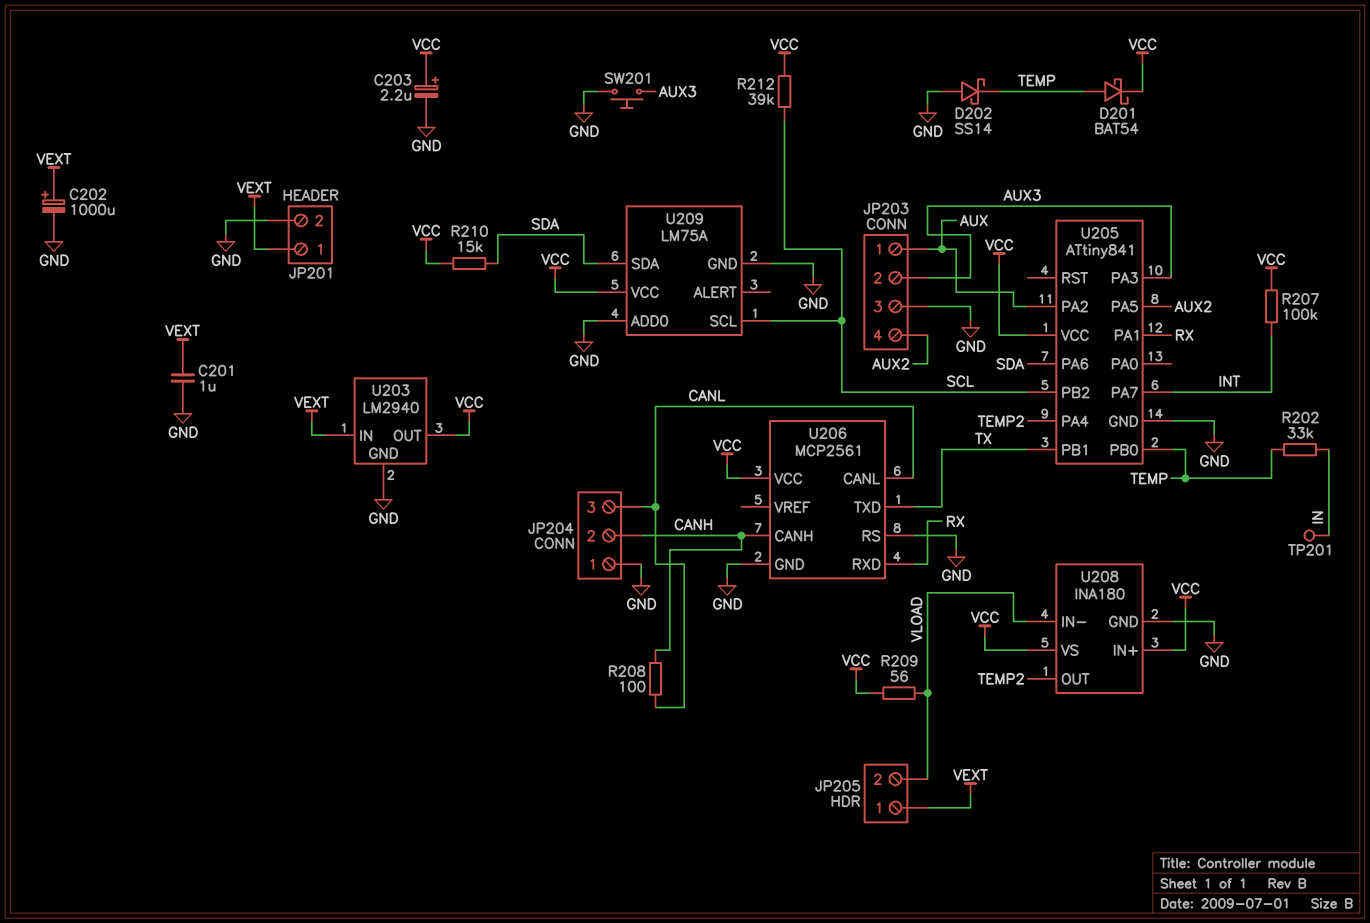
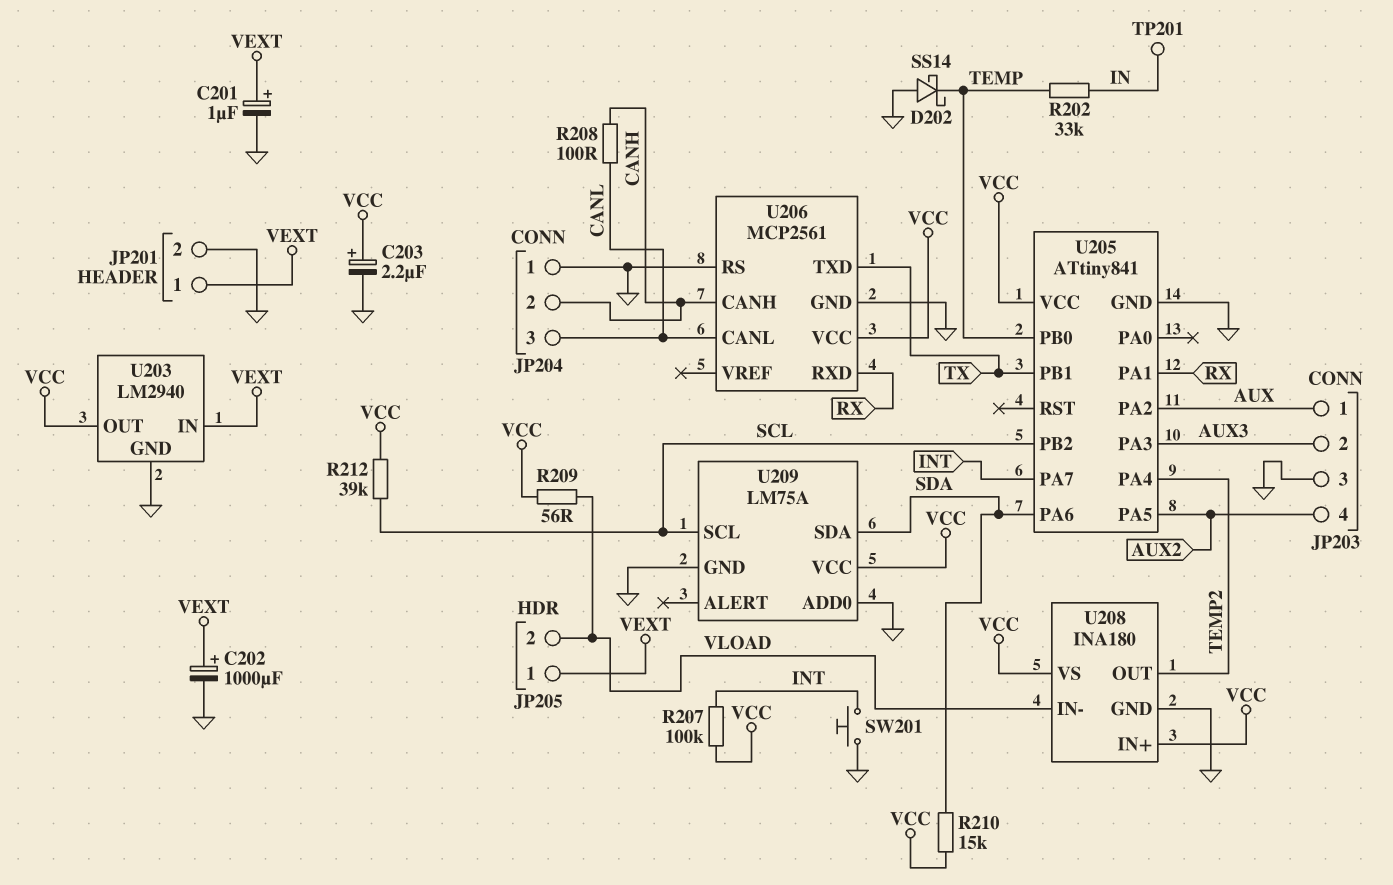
C201: 1uF (GND, VEXT) -> 1uF (plus VEXT, minus GND)
D201: schottky BAT54 (A TEMP, K VCC) -> none
SW201: button (AUX3, GND) -> button (GND, INT)

